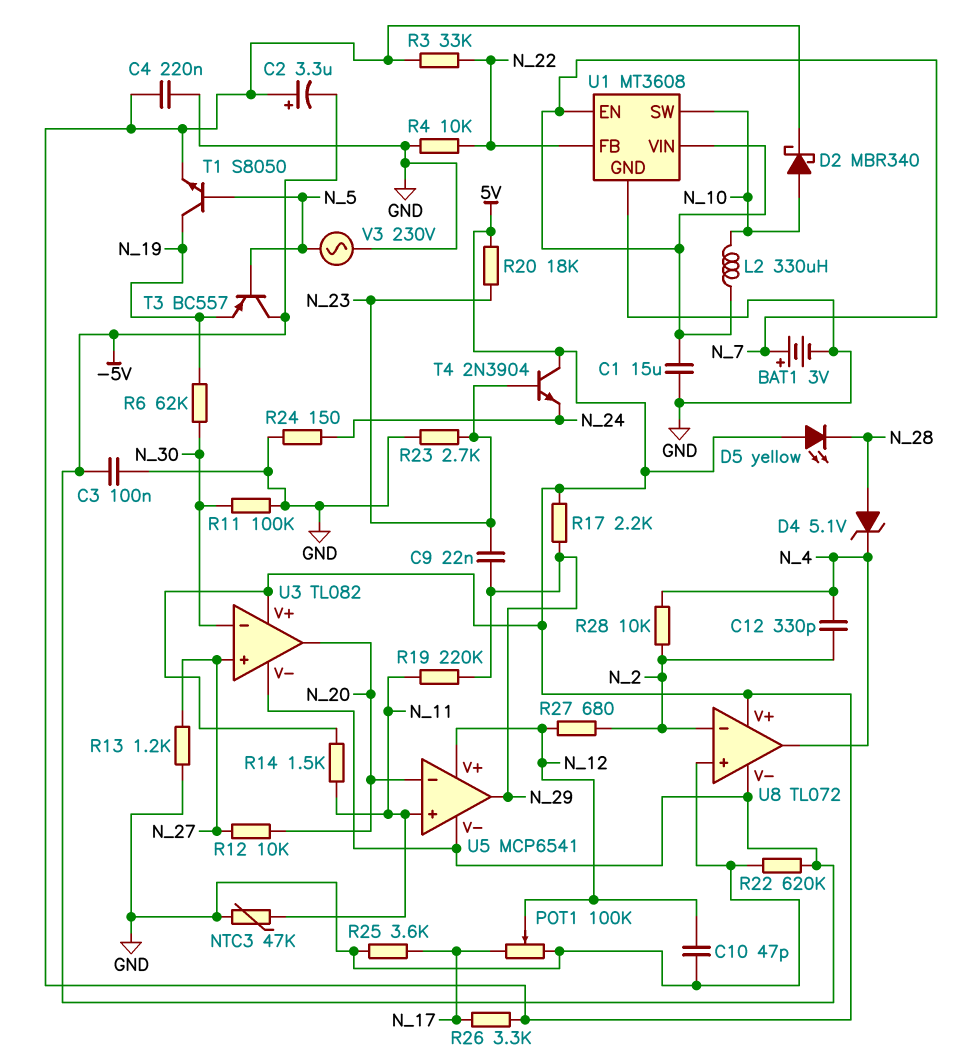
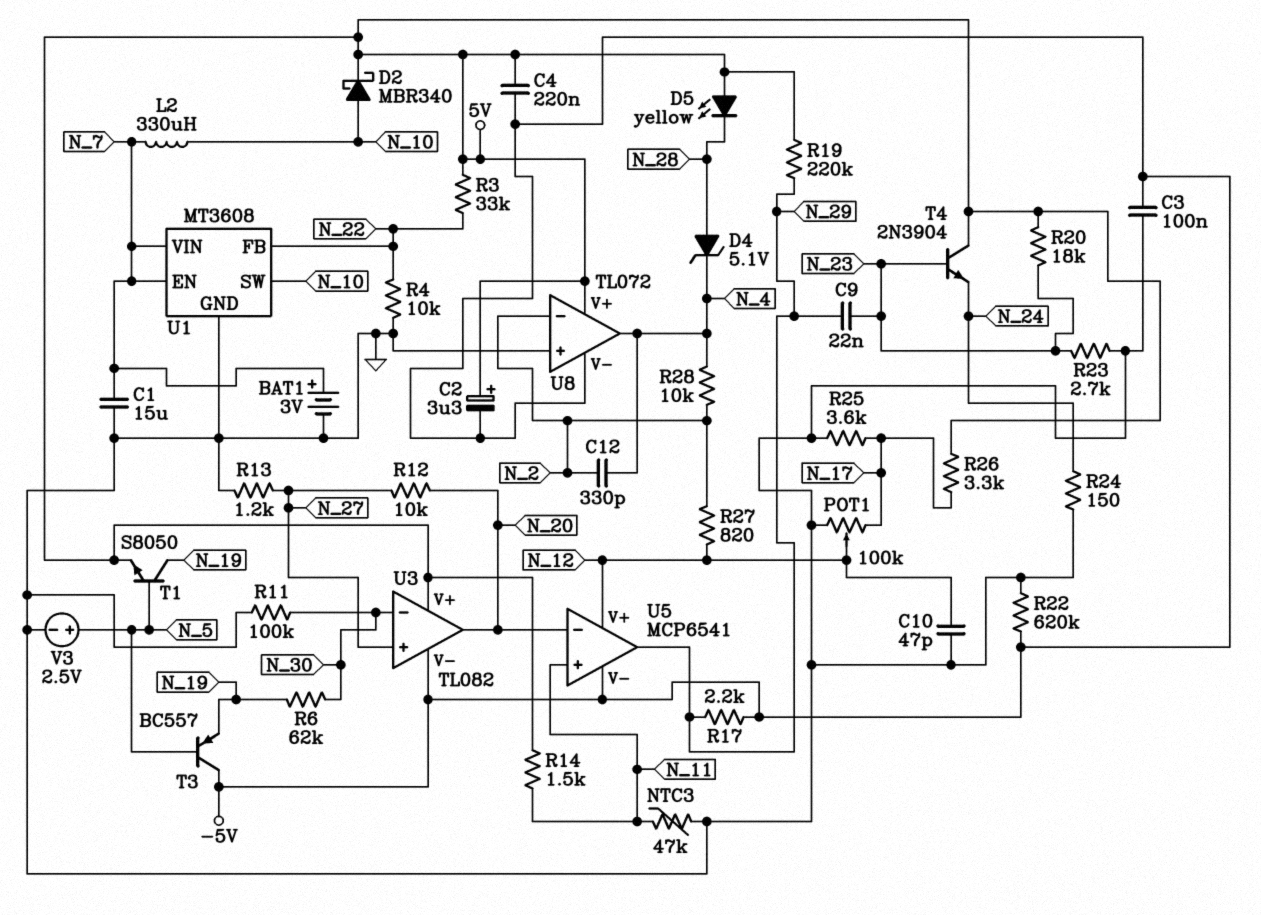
C4: 220nF (5V, GND) -> 220nF (-5V, 5V)
R17: 2.2k (5V, N_29) -> 2.2k (-5V, N_29)
R19: 220k (N_11, N_29) -> 220k (5V, N_29)
R27: 680 (N_2, N_12) -> 820 (N_2, N_12)
V3: AC 230V (GND, N_5) -> 2.5V (plus N_5, minus GND)

